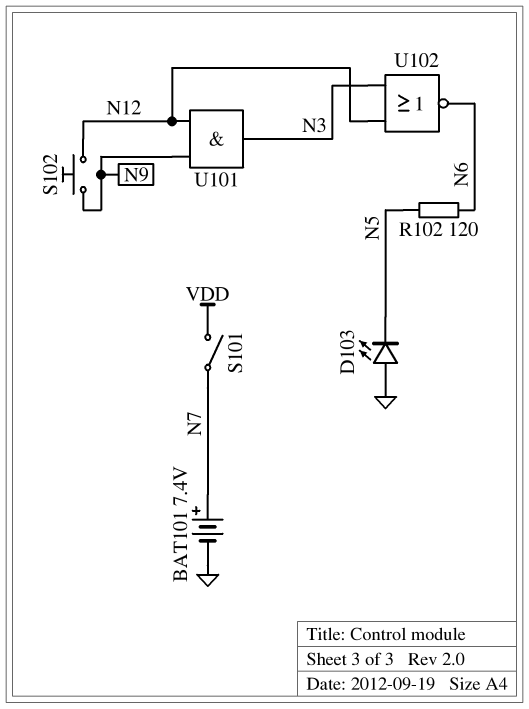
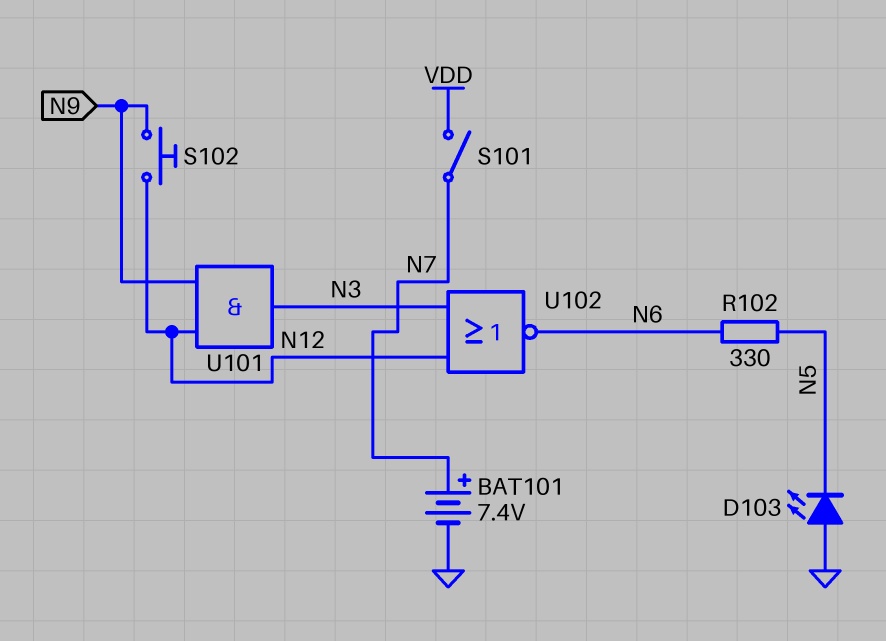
R102: 120 (N5, N6) -> 330 (N5, N6)

